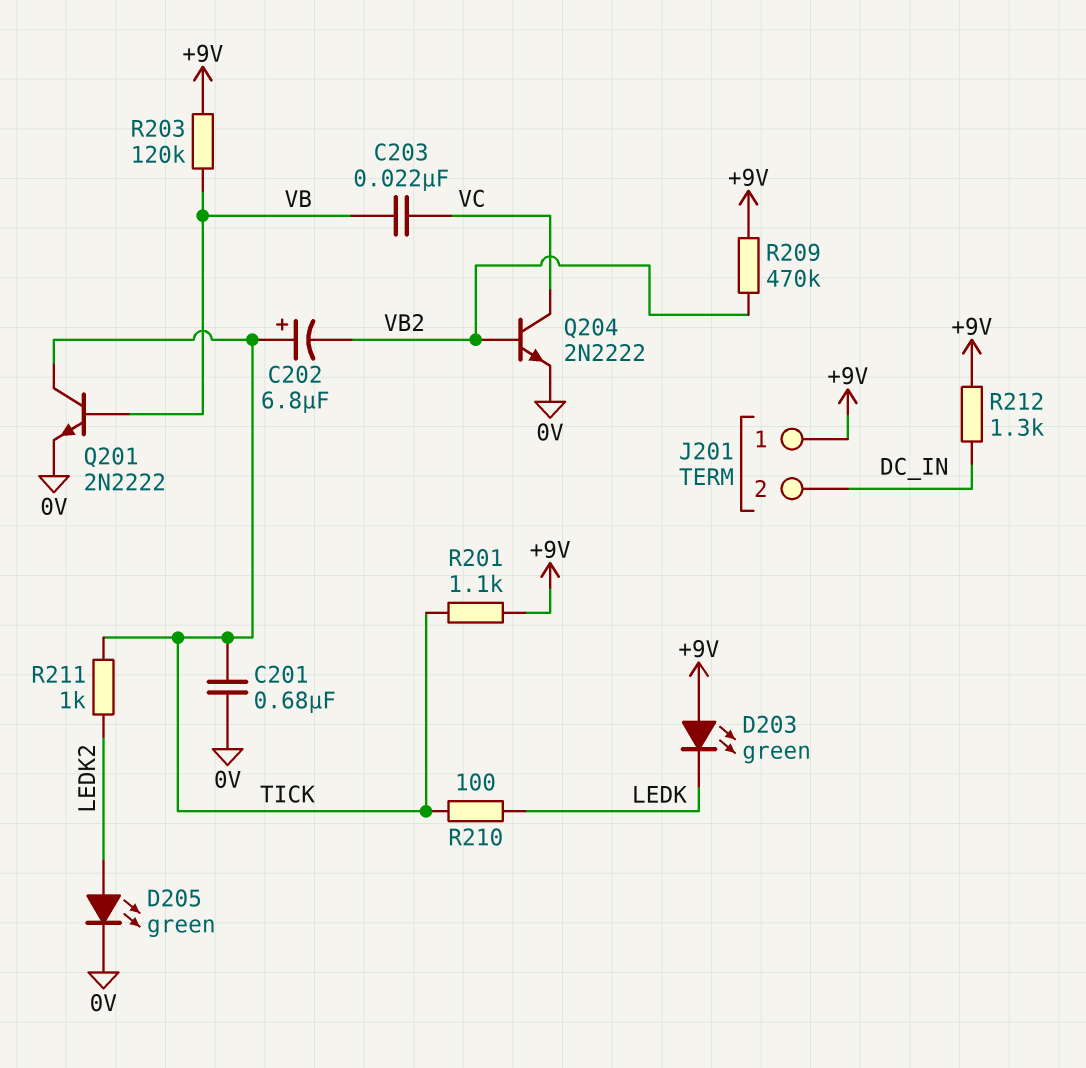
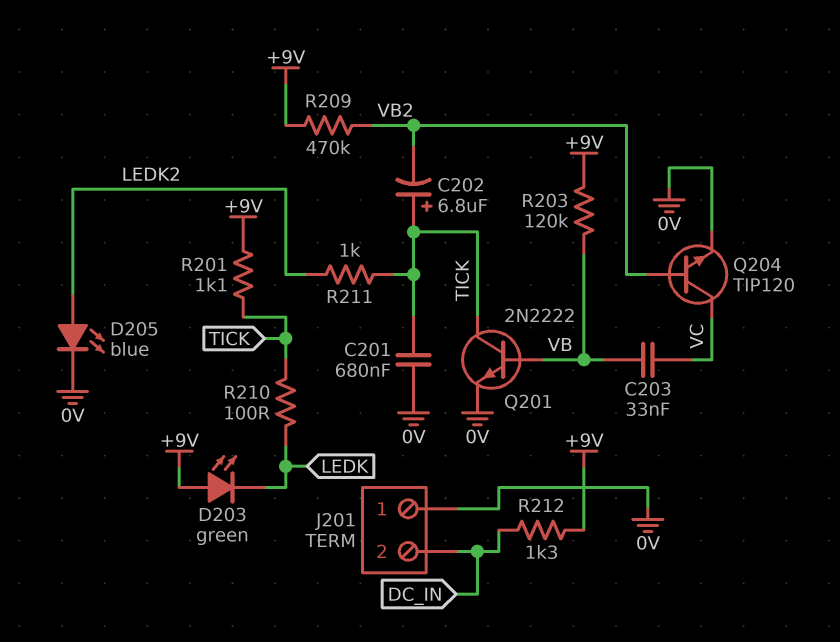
C203: 22nF (VB, VC) -> 33nF (VB, VC)
D205: LED green (A LEDK2, K 0V) -> LED blue (A LEDK2, K 0V)
J201 pin 1: +9V -> 0V
Q204: NPN 2N2222 (B VB2, C VC, E 0V) -> NPN TIP120 (B VB2, C VC, E 0V)

